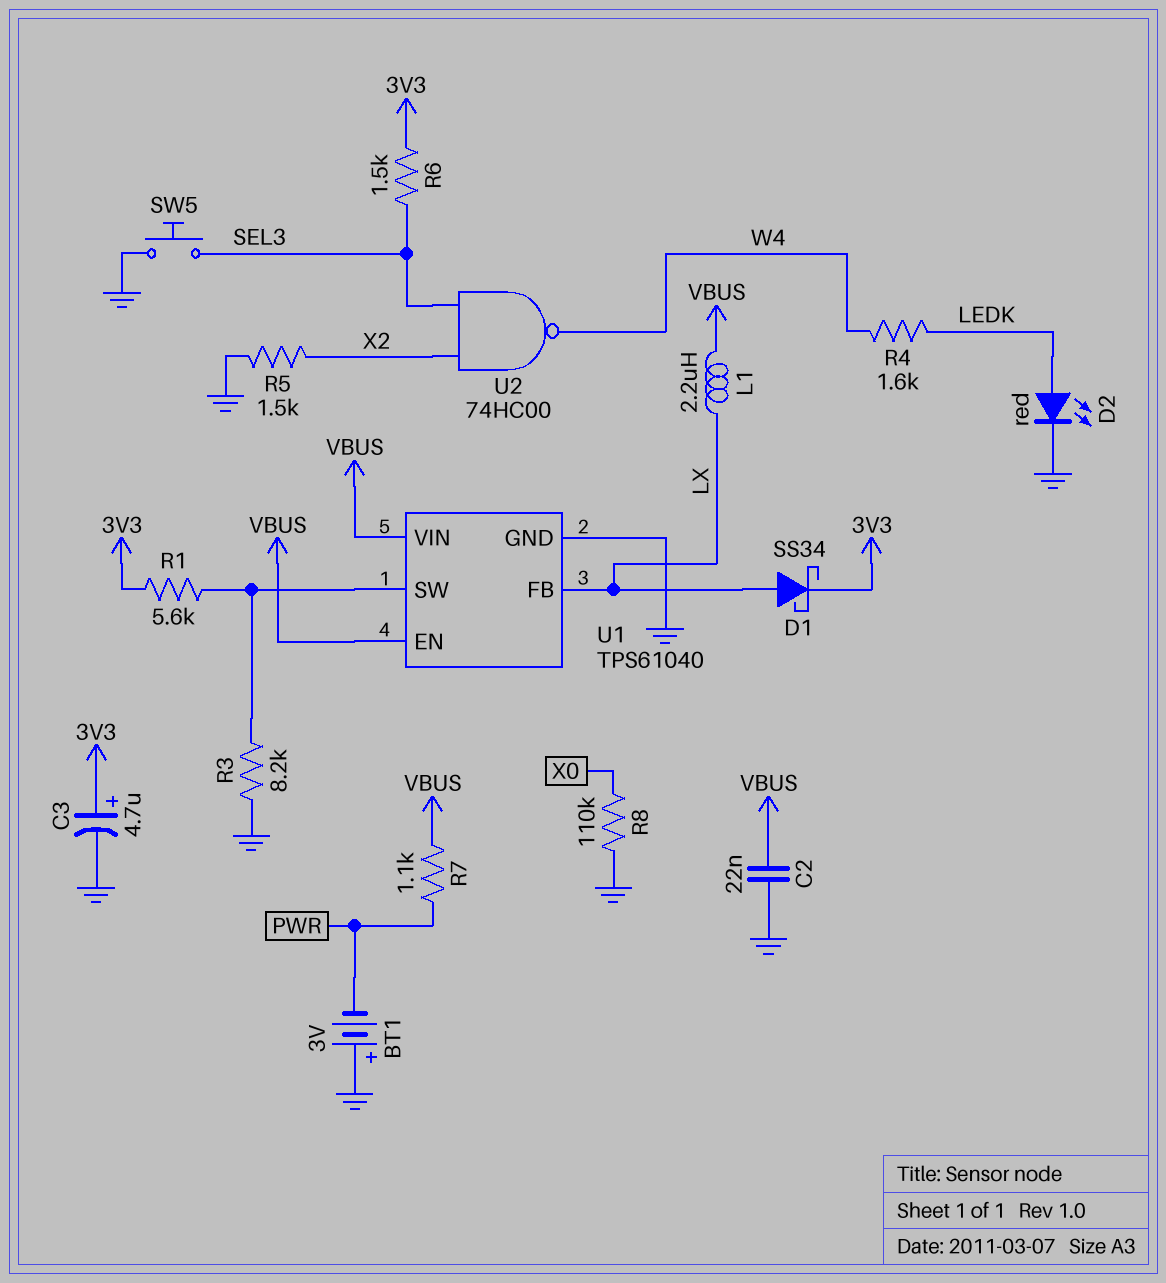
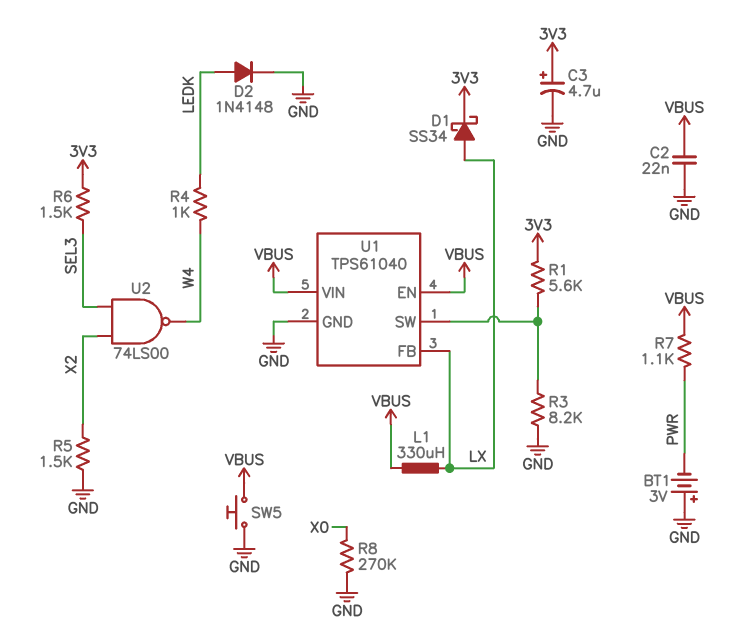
D2: LED red (A LEDK, K GND) -> diode 1N4148 (A LEDK, K GND)
L1: 2.2uH (LX, VBUS) -> 330uH (LX, VBUS)
R4: 1.6k (LEDK, W4) -> 1k (LEDK, W4)
R8: 110k (GND, X0) -> 270k (GND, X0)
SW5: button (GND, SEL3) -> button (GND, VBUS)
U2: NAND 74HC00 (in SEL3, in X2, out W4) -> NAND 74LS00 (in SEL3, in X2, out W4)

